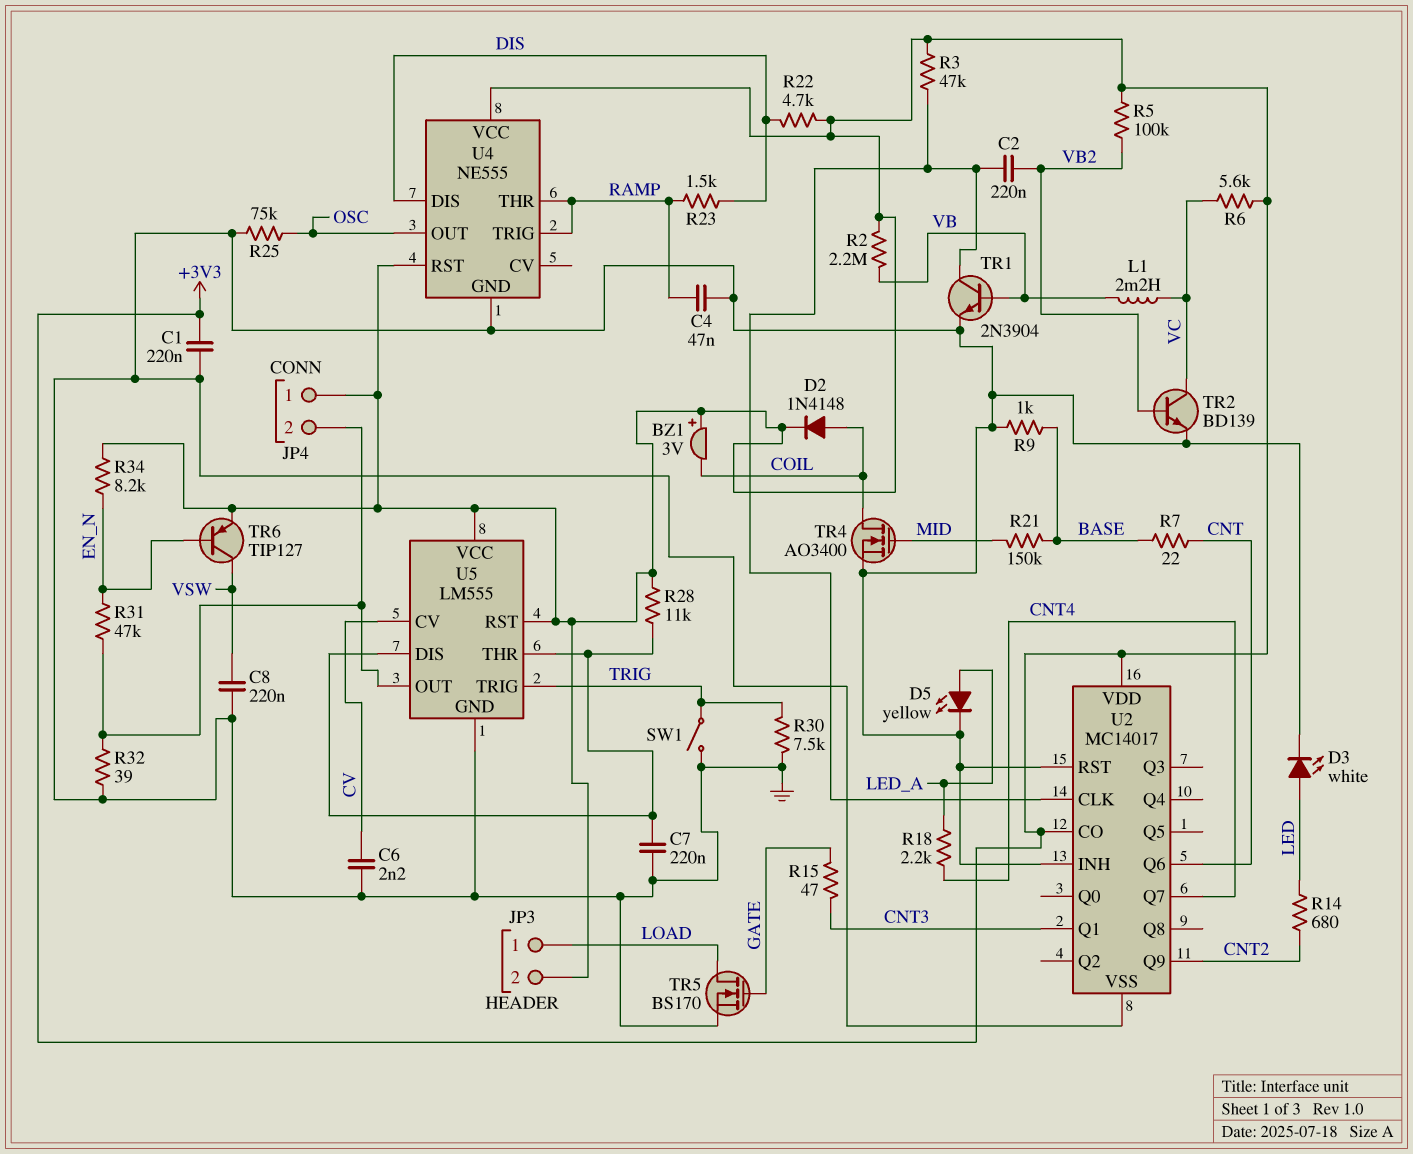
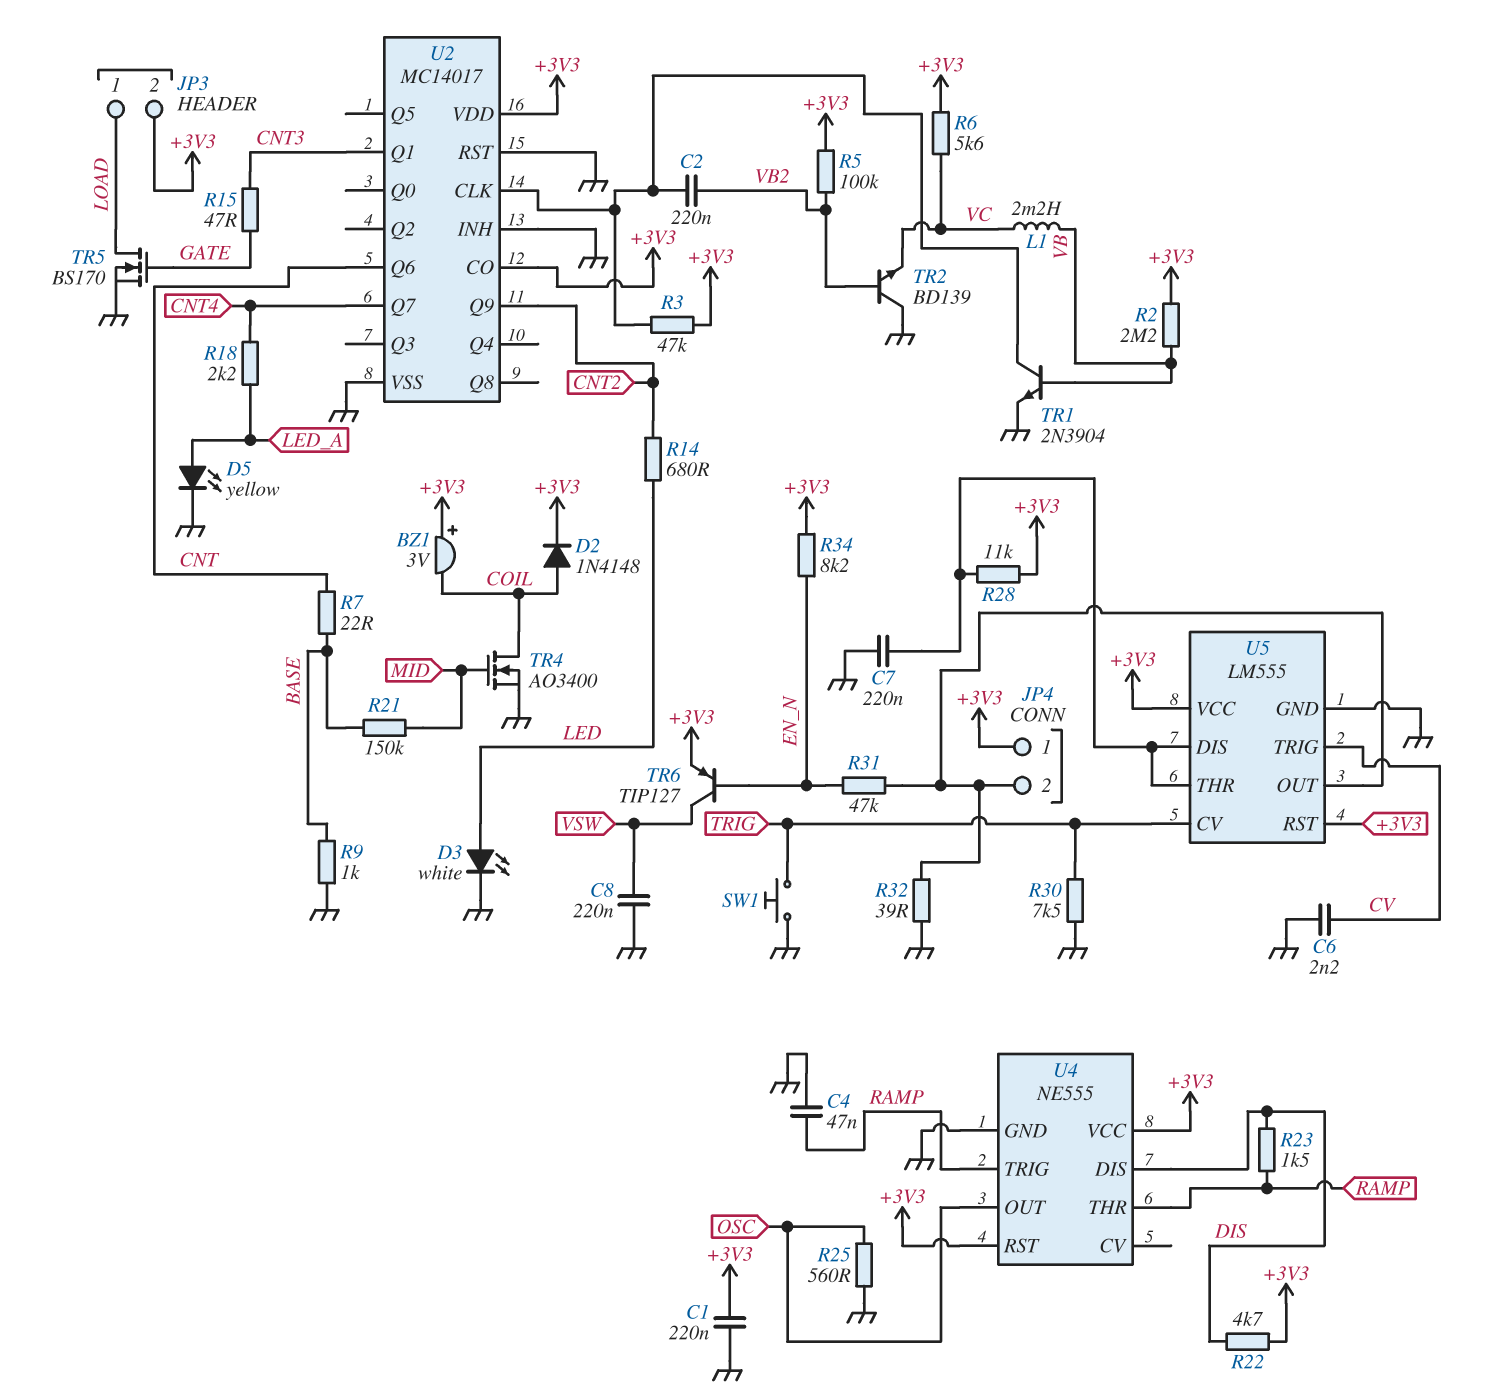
R25: 75k (GND, OSC) -> 560 (GND, OSC)
SW1: switch (GND, TRIG) -> button (GND, TRIG)
TR2: NPN BD139 (B VB2, C VC, E GND) -> NPN BD139 (B VB2, C GND, E VC)
U5 pin CV: CV -> TRIG
U5 pin TRIG: TRIG -> CV

